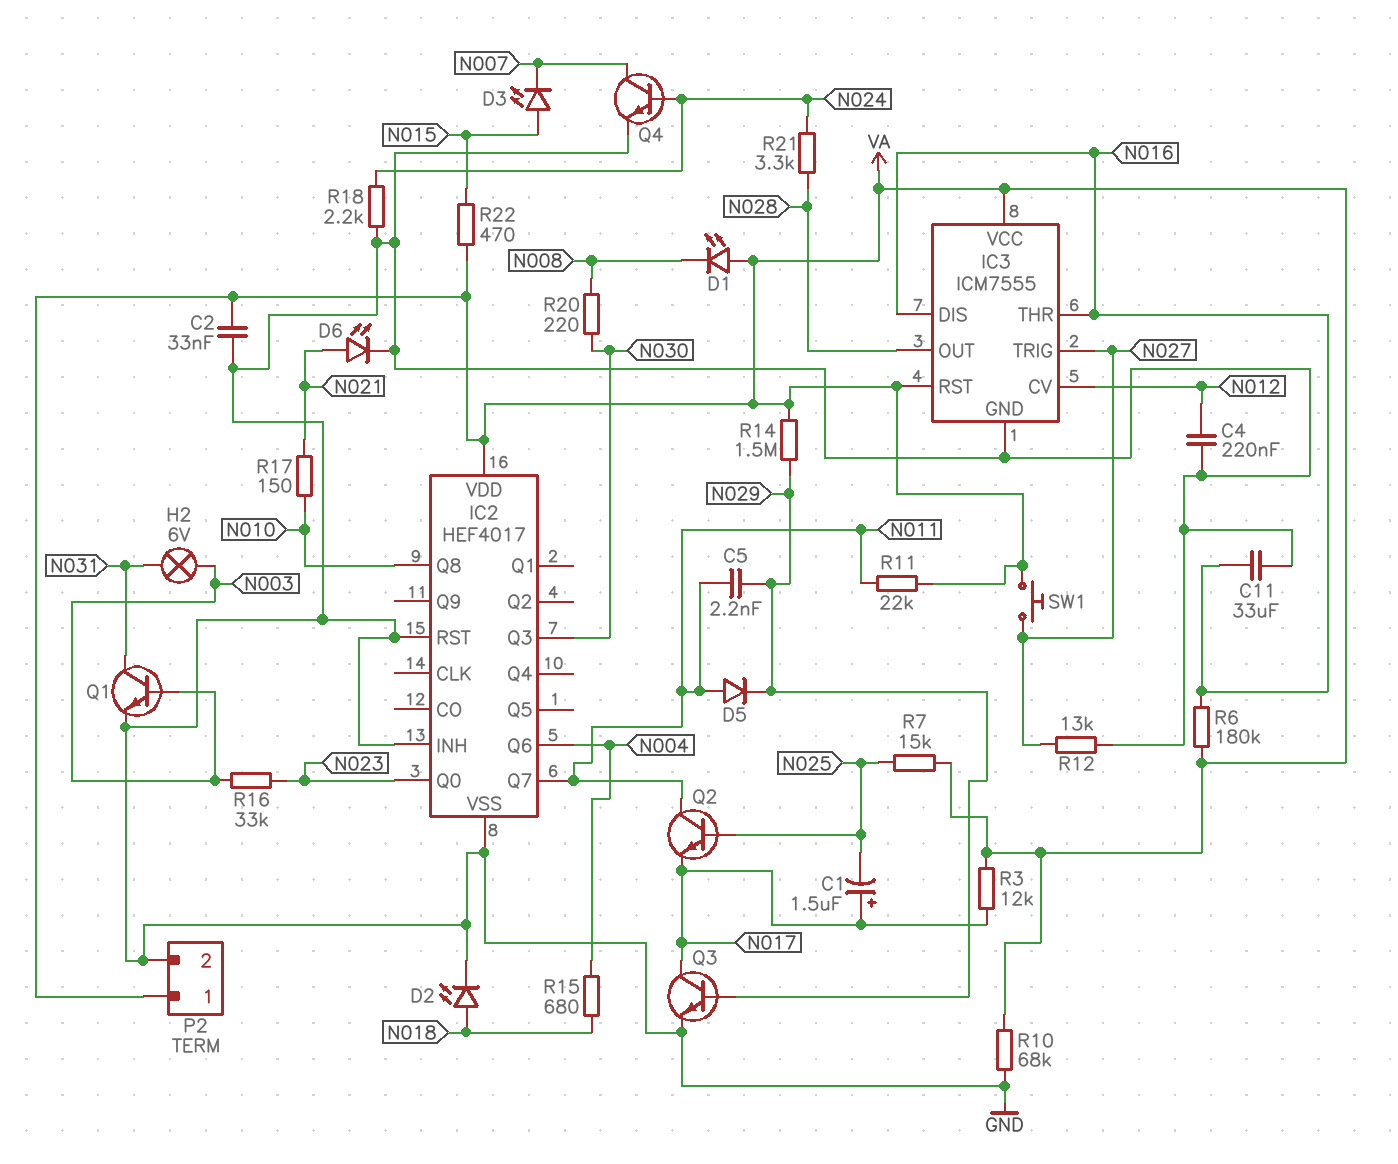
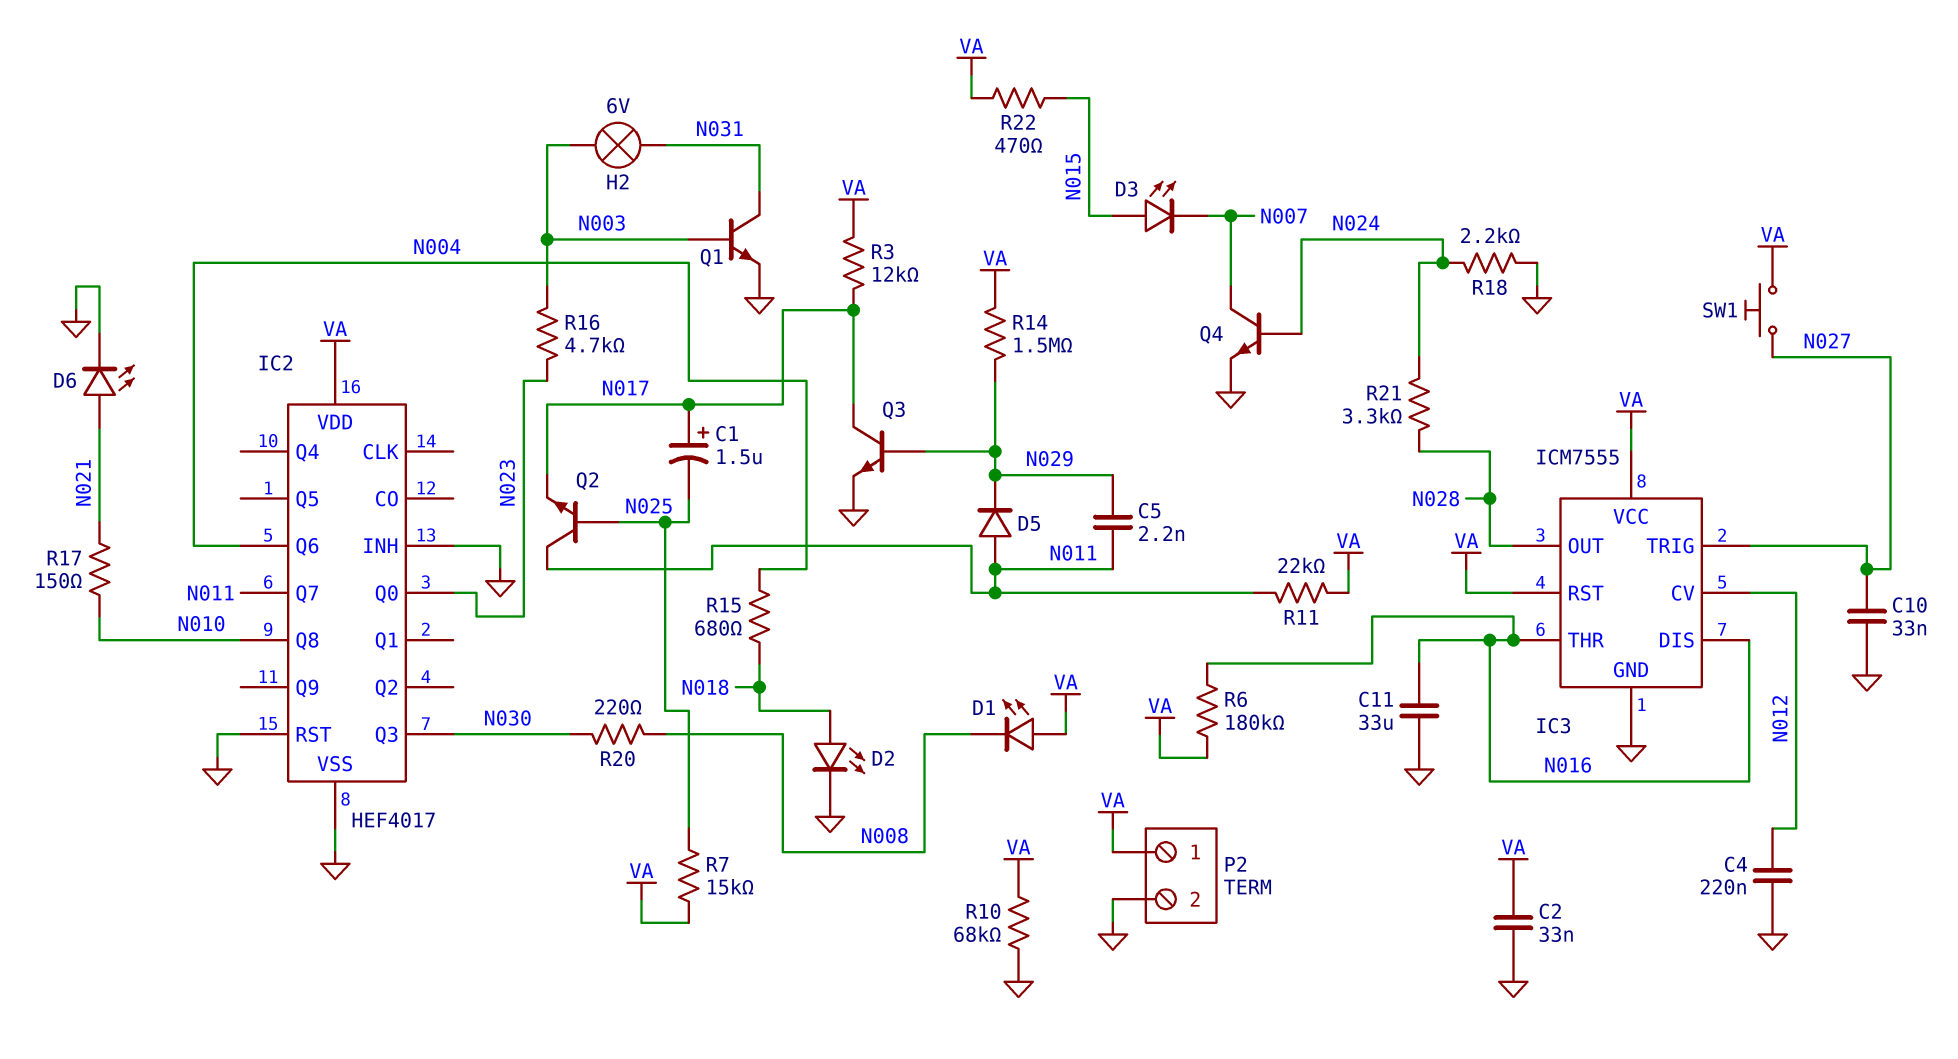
C10: none -> 33nF (GND, N027)
R12: 13k (GND, N027) -> none
R16: 33k (N003, N023) -> 4.7k (N003, N023)

